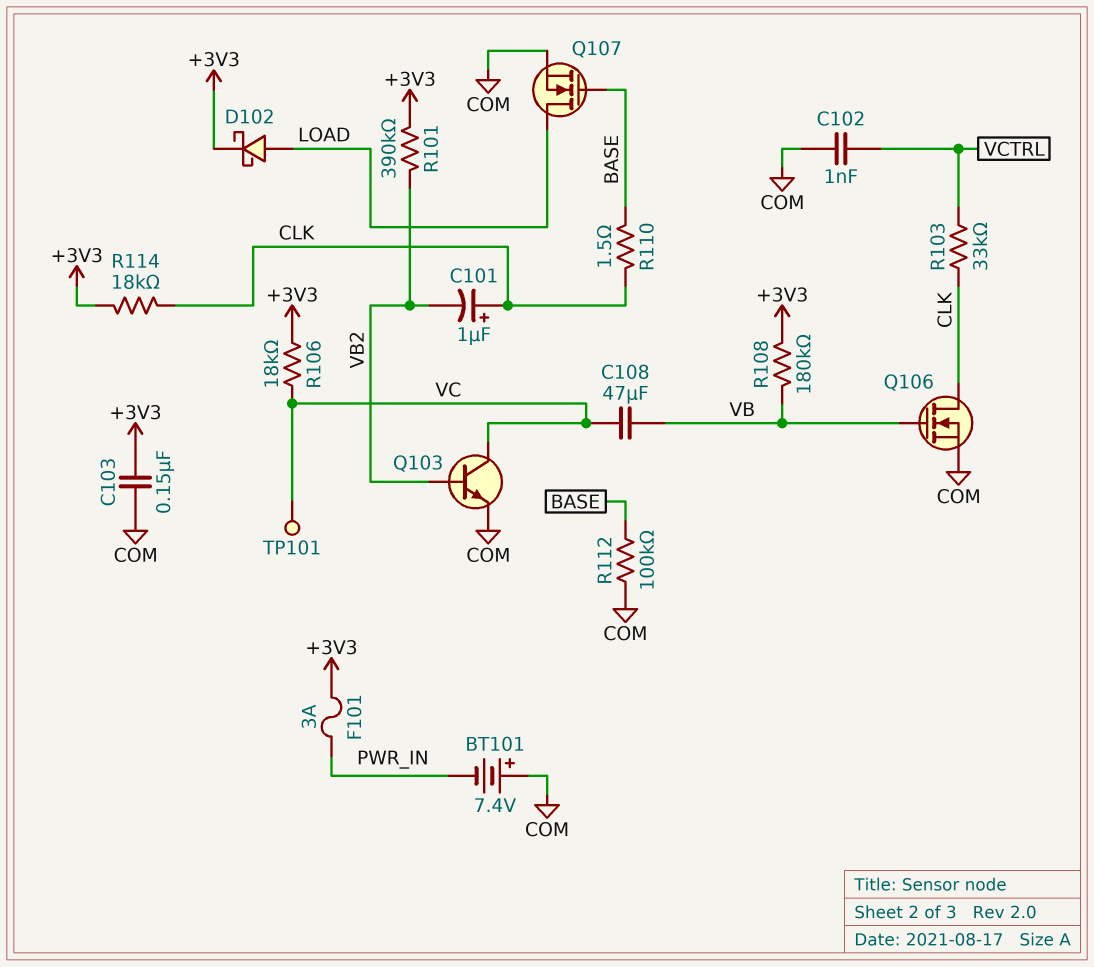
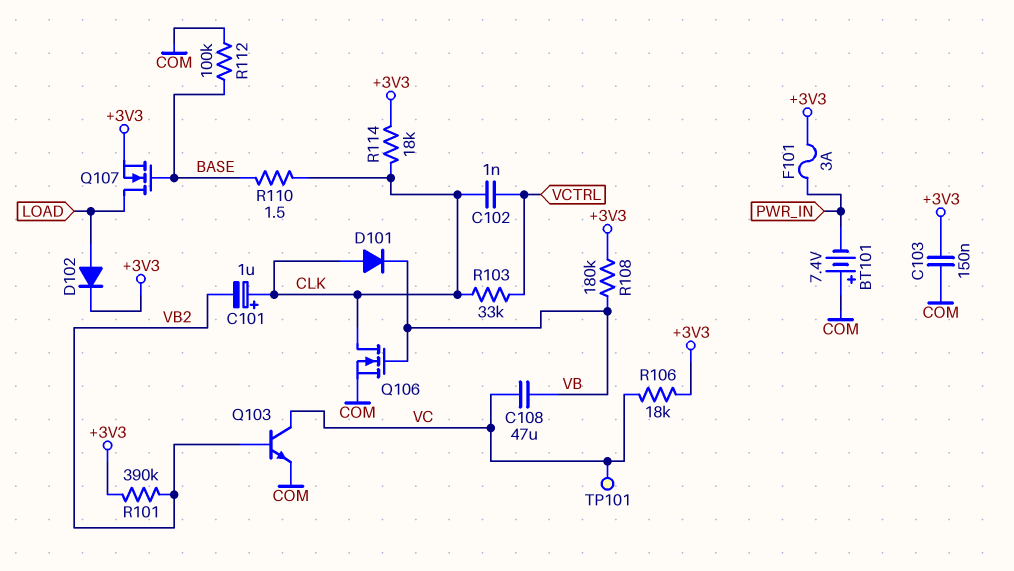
C102: 1nF (COM, VCTRL) -> 1nF (CLK, VCTRL)
D101: none -> diode (A CLK, K VB)
D102: schottky (A LOAD, K +3V3) -> diode (A LOAD, K +3V3)
Q107: NMOS (G BASE, D LOAD, S COM) -> NMOS (G BASE, D LOAD, S +3V3)

